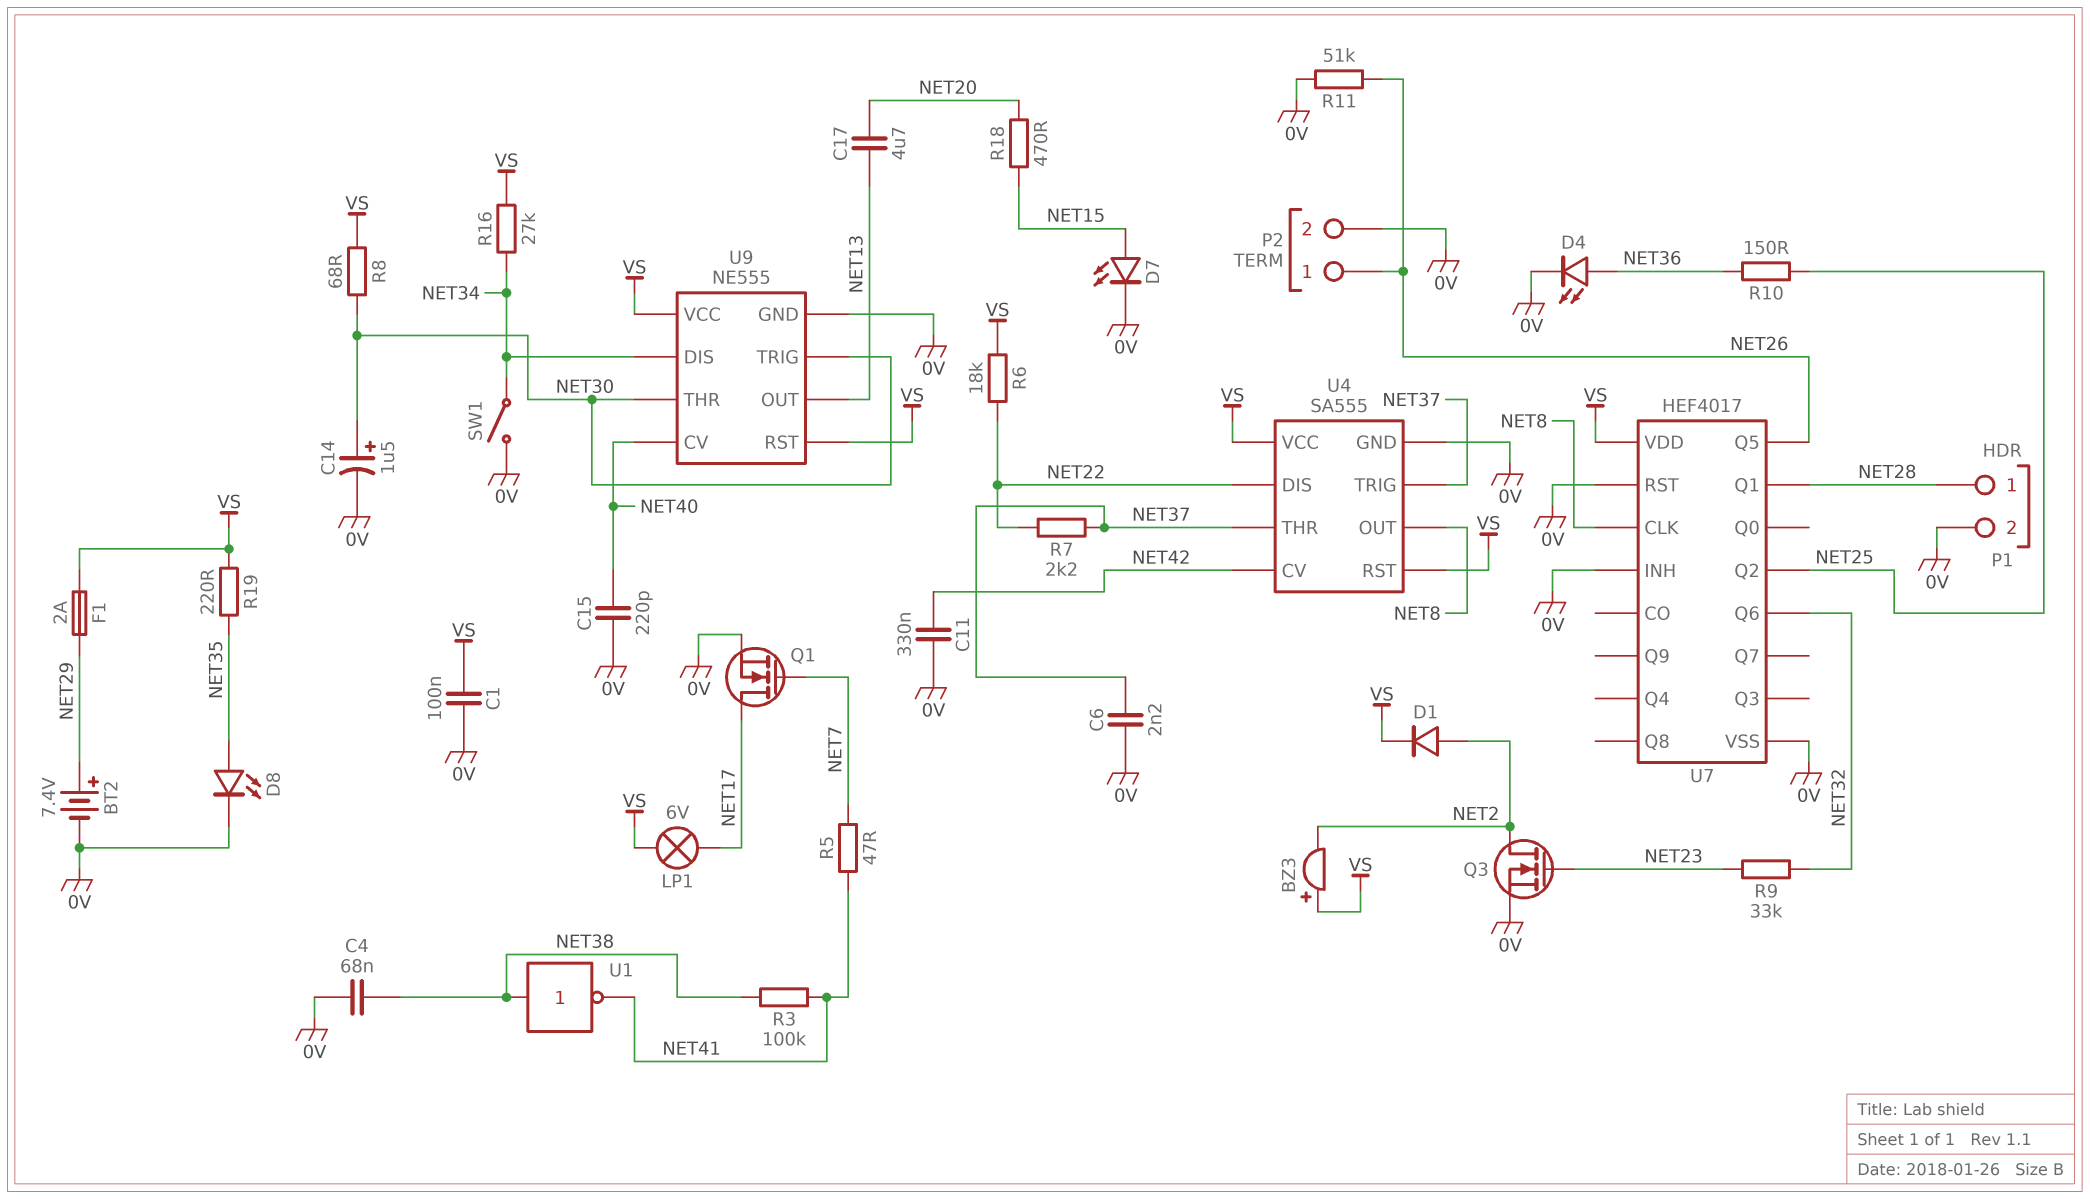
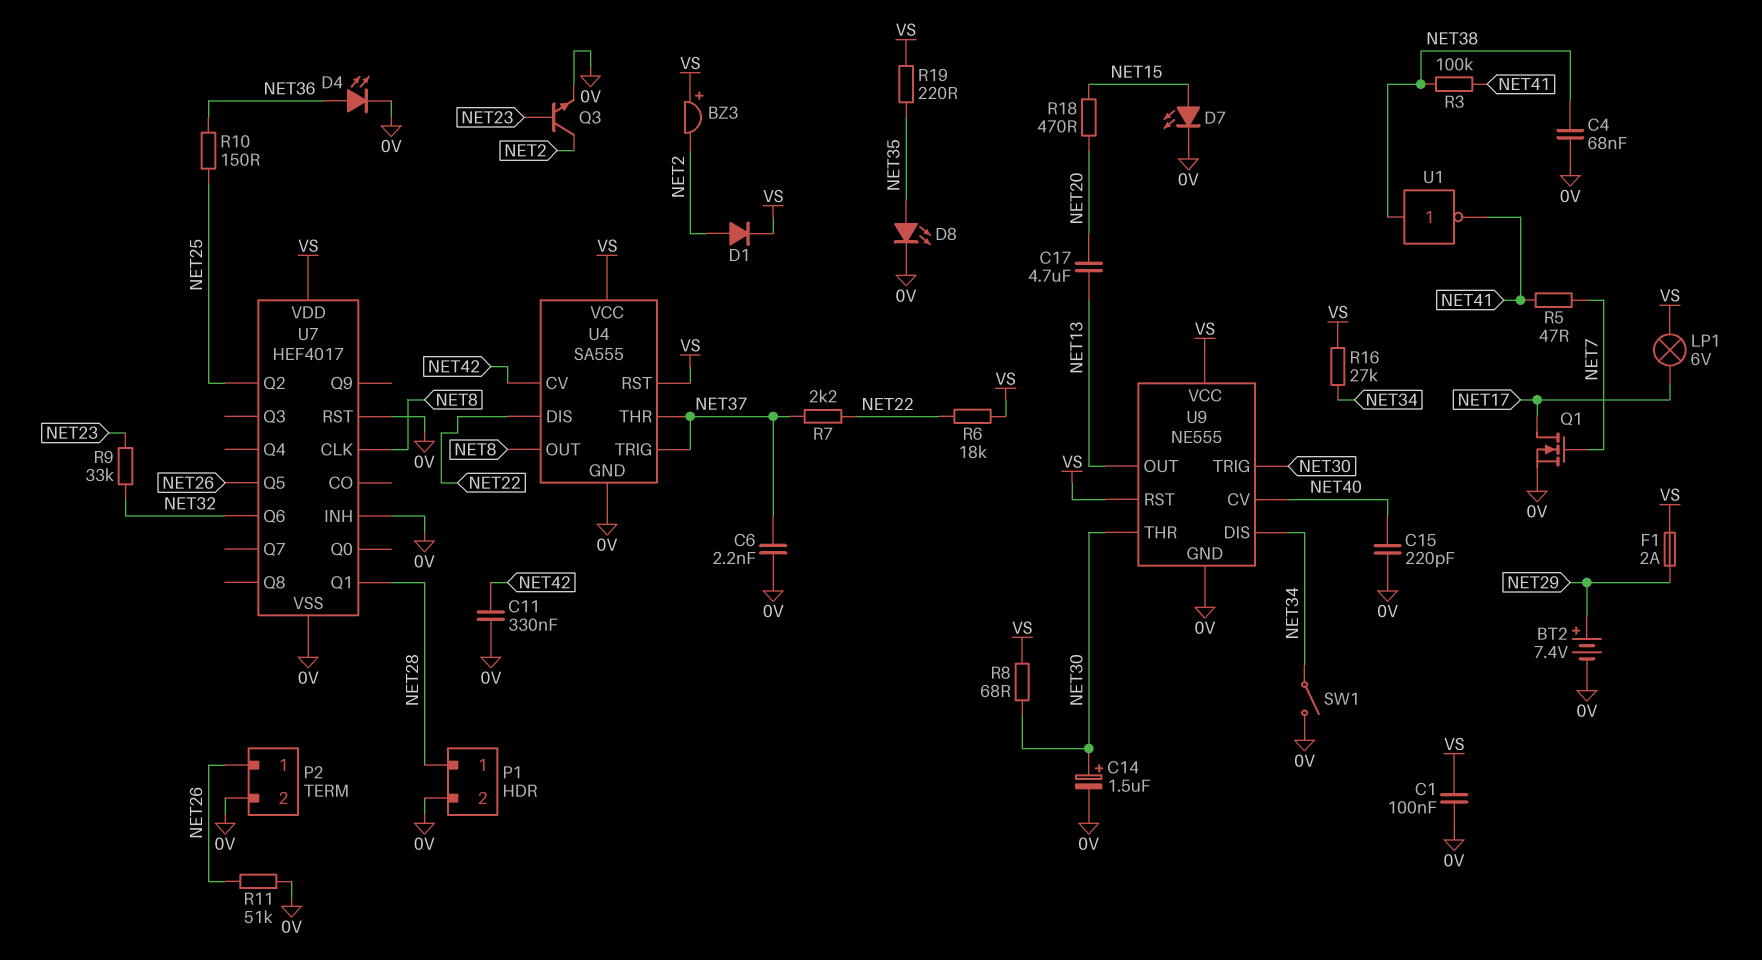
Q3: NMOS (G NET23, D NET2, S 0V) -> NPN (B NET23, C NET2, E 0V)

